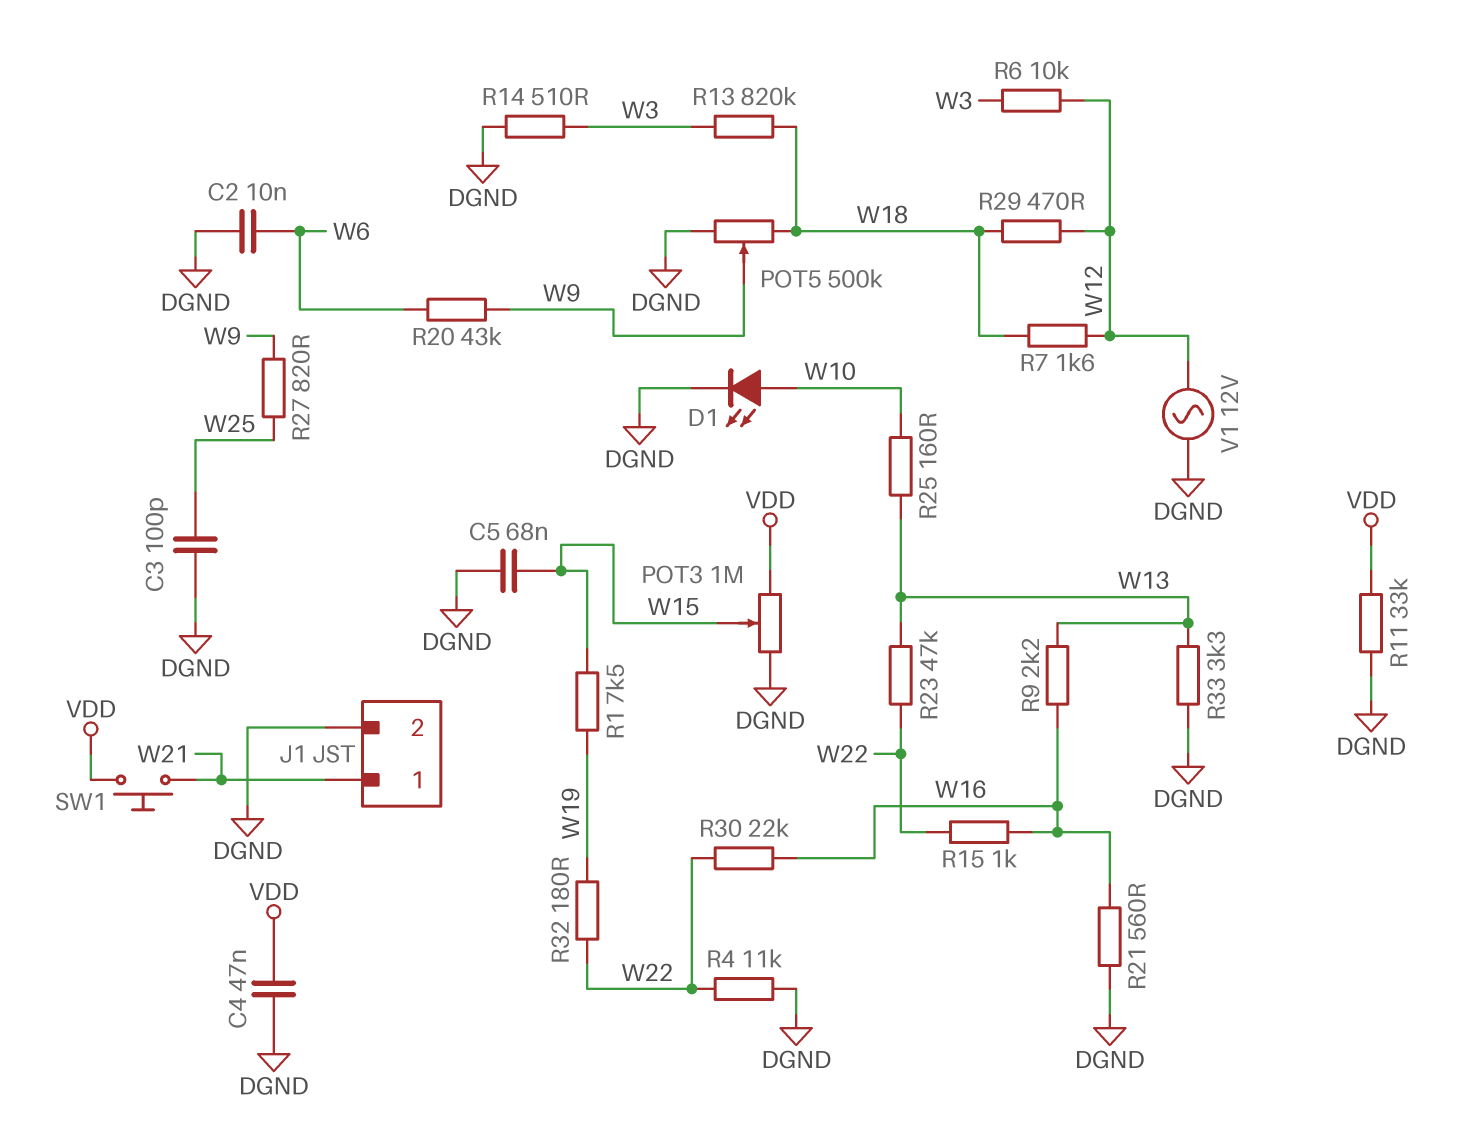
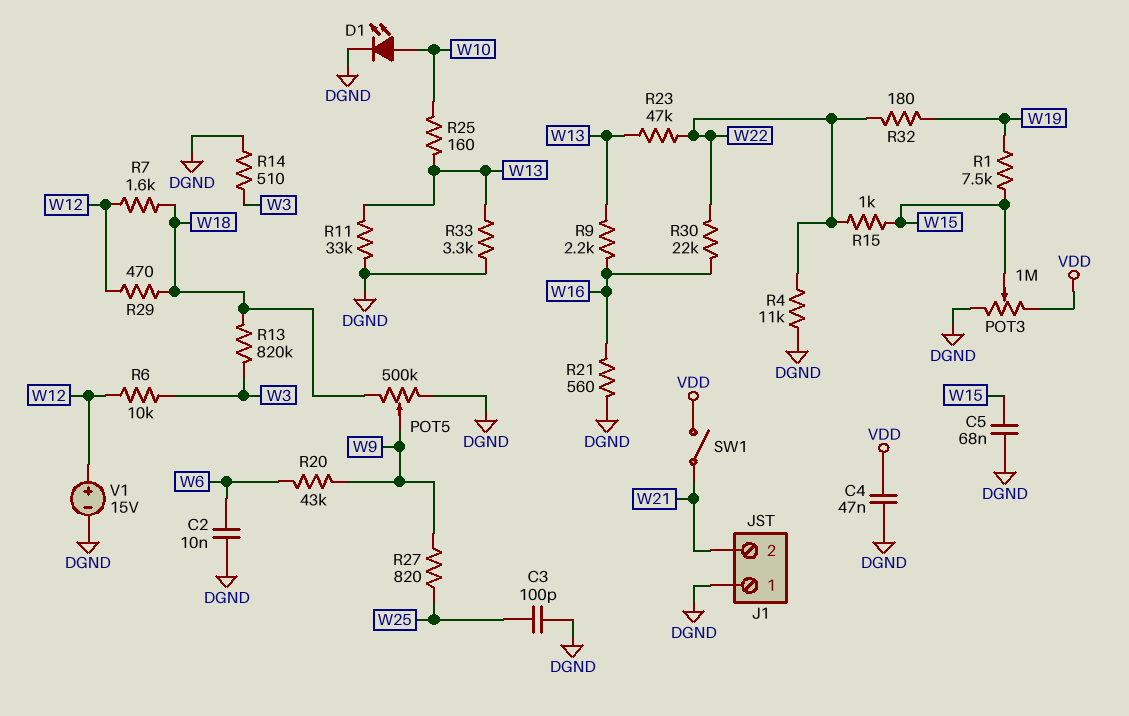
J1 pin 1: W21 -> DGND
J1 pin 2: DGND -> W21
R11: 33k (DGND, VDD) -> 33k (DGND, W13)
R15: 1k (W16, W22) -> 1k (W15, W22)
SW1: button (VDD, W21) -> switch (VDD, W21)
V1: AC 12V (DGND, W12) -> 15V (plus W12, minus DGND)

